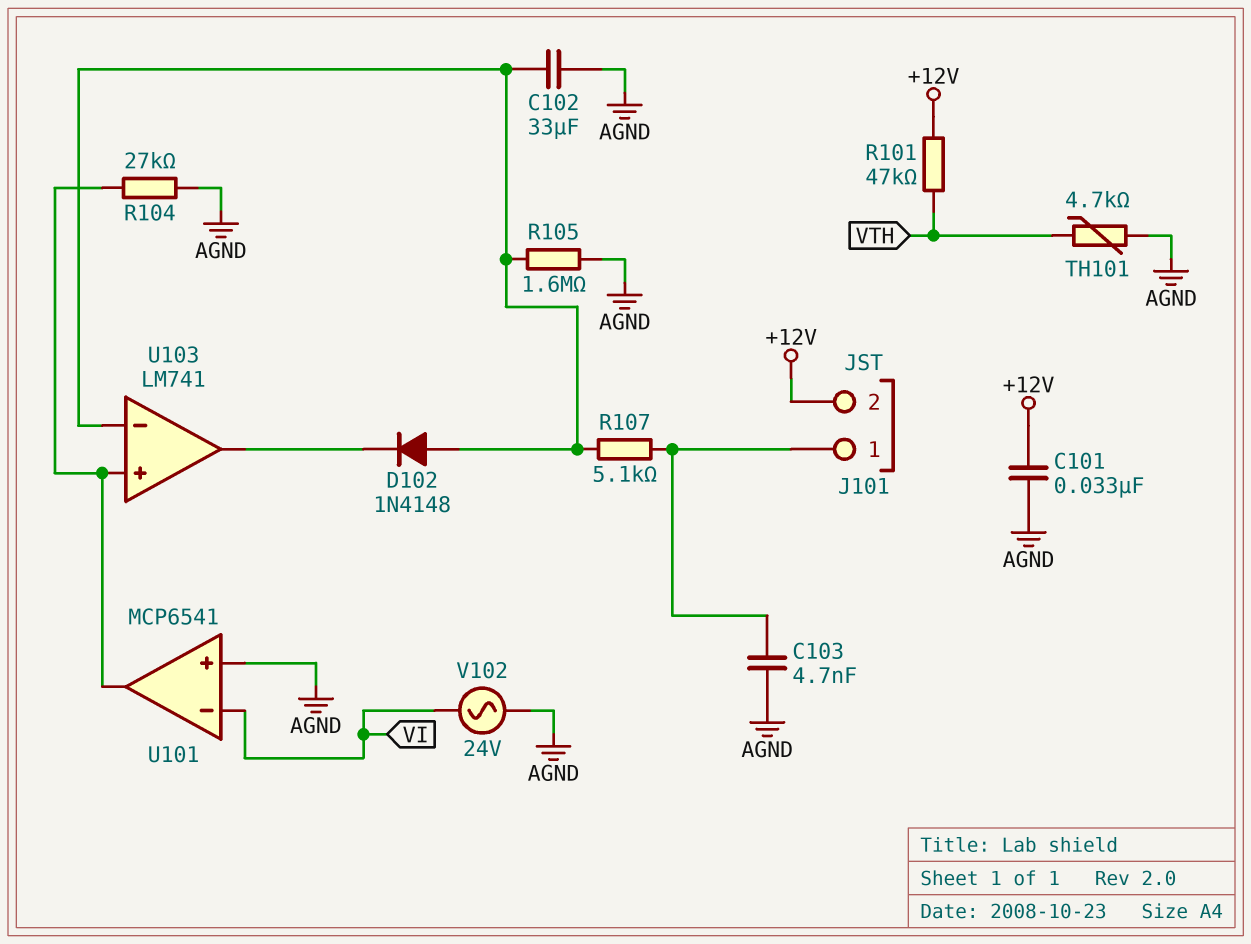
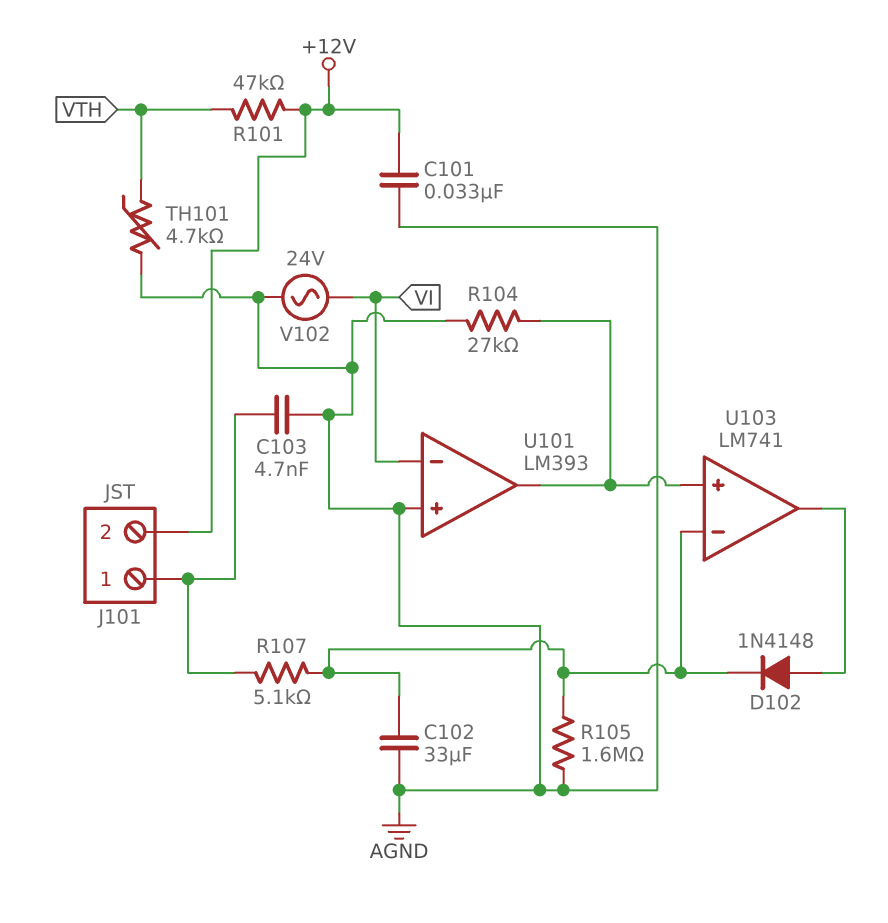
D102: diode 1N4148 (A U103/in-, K U103/out) -> diode 1N4148 (A U103/out, K U103/in-)
U101: MCP6541 -> LM393

